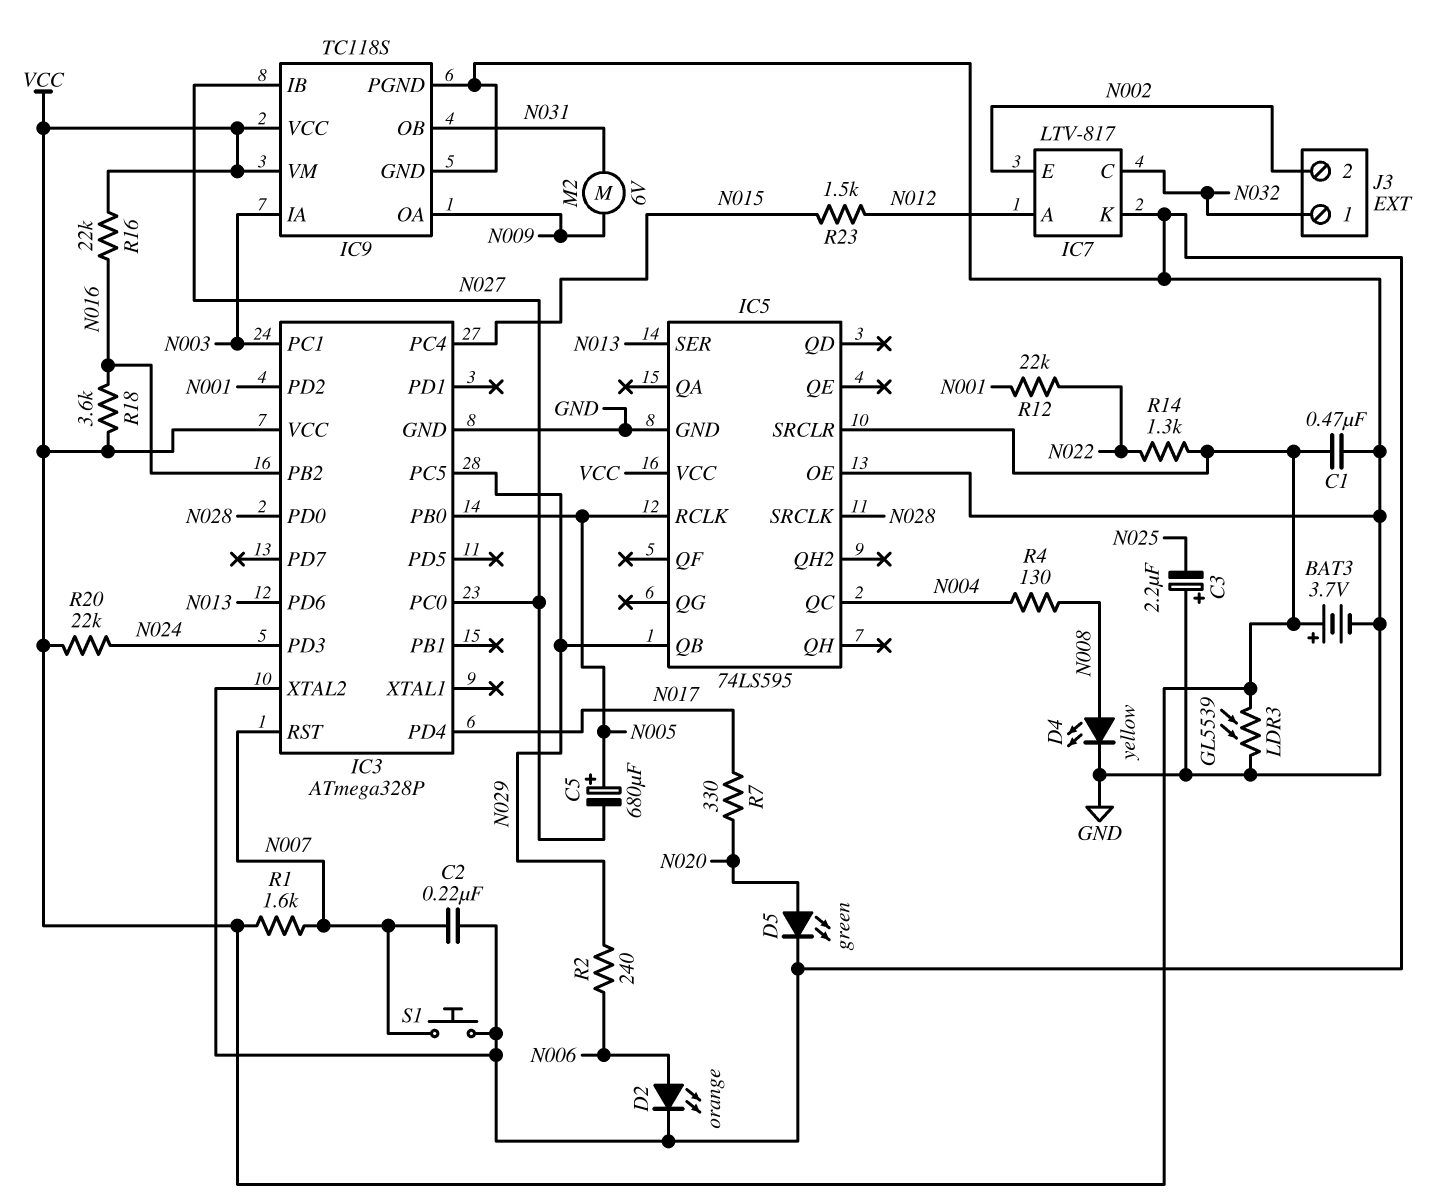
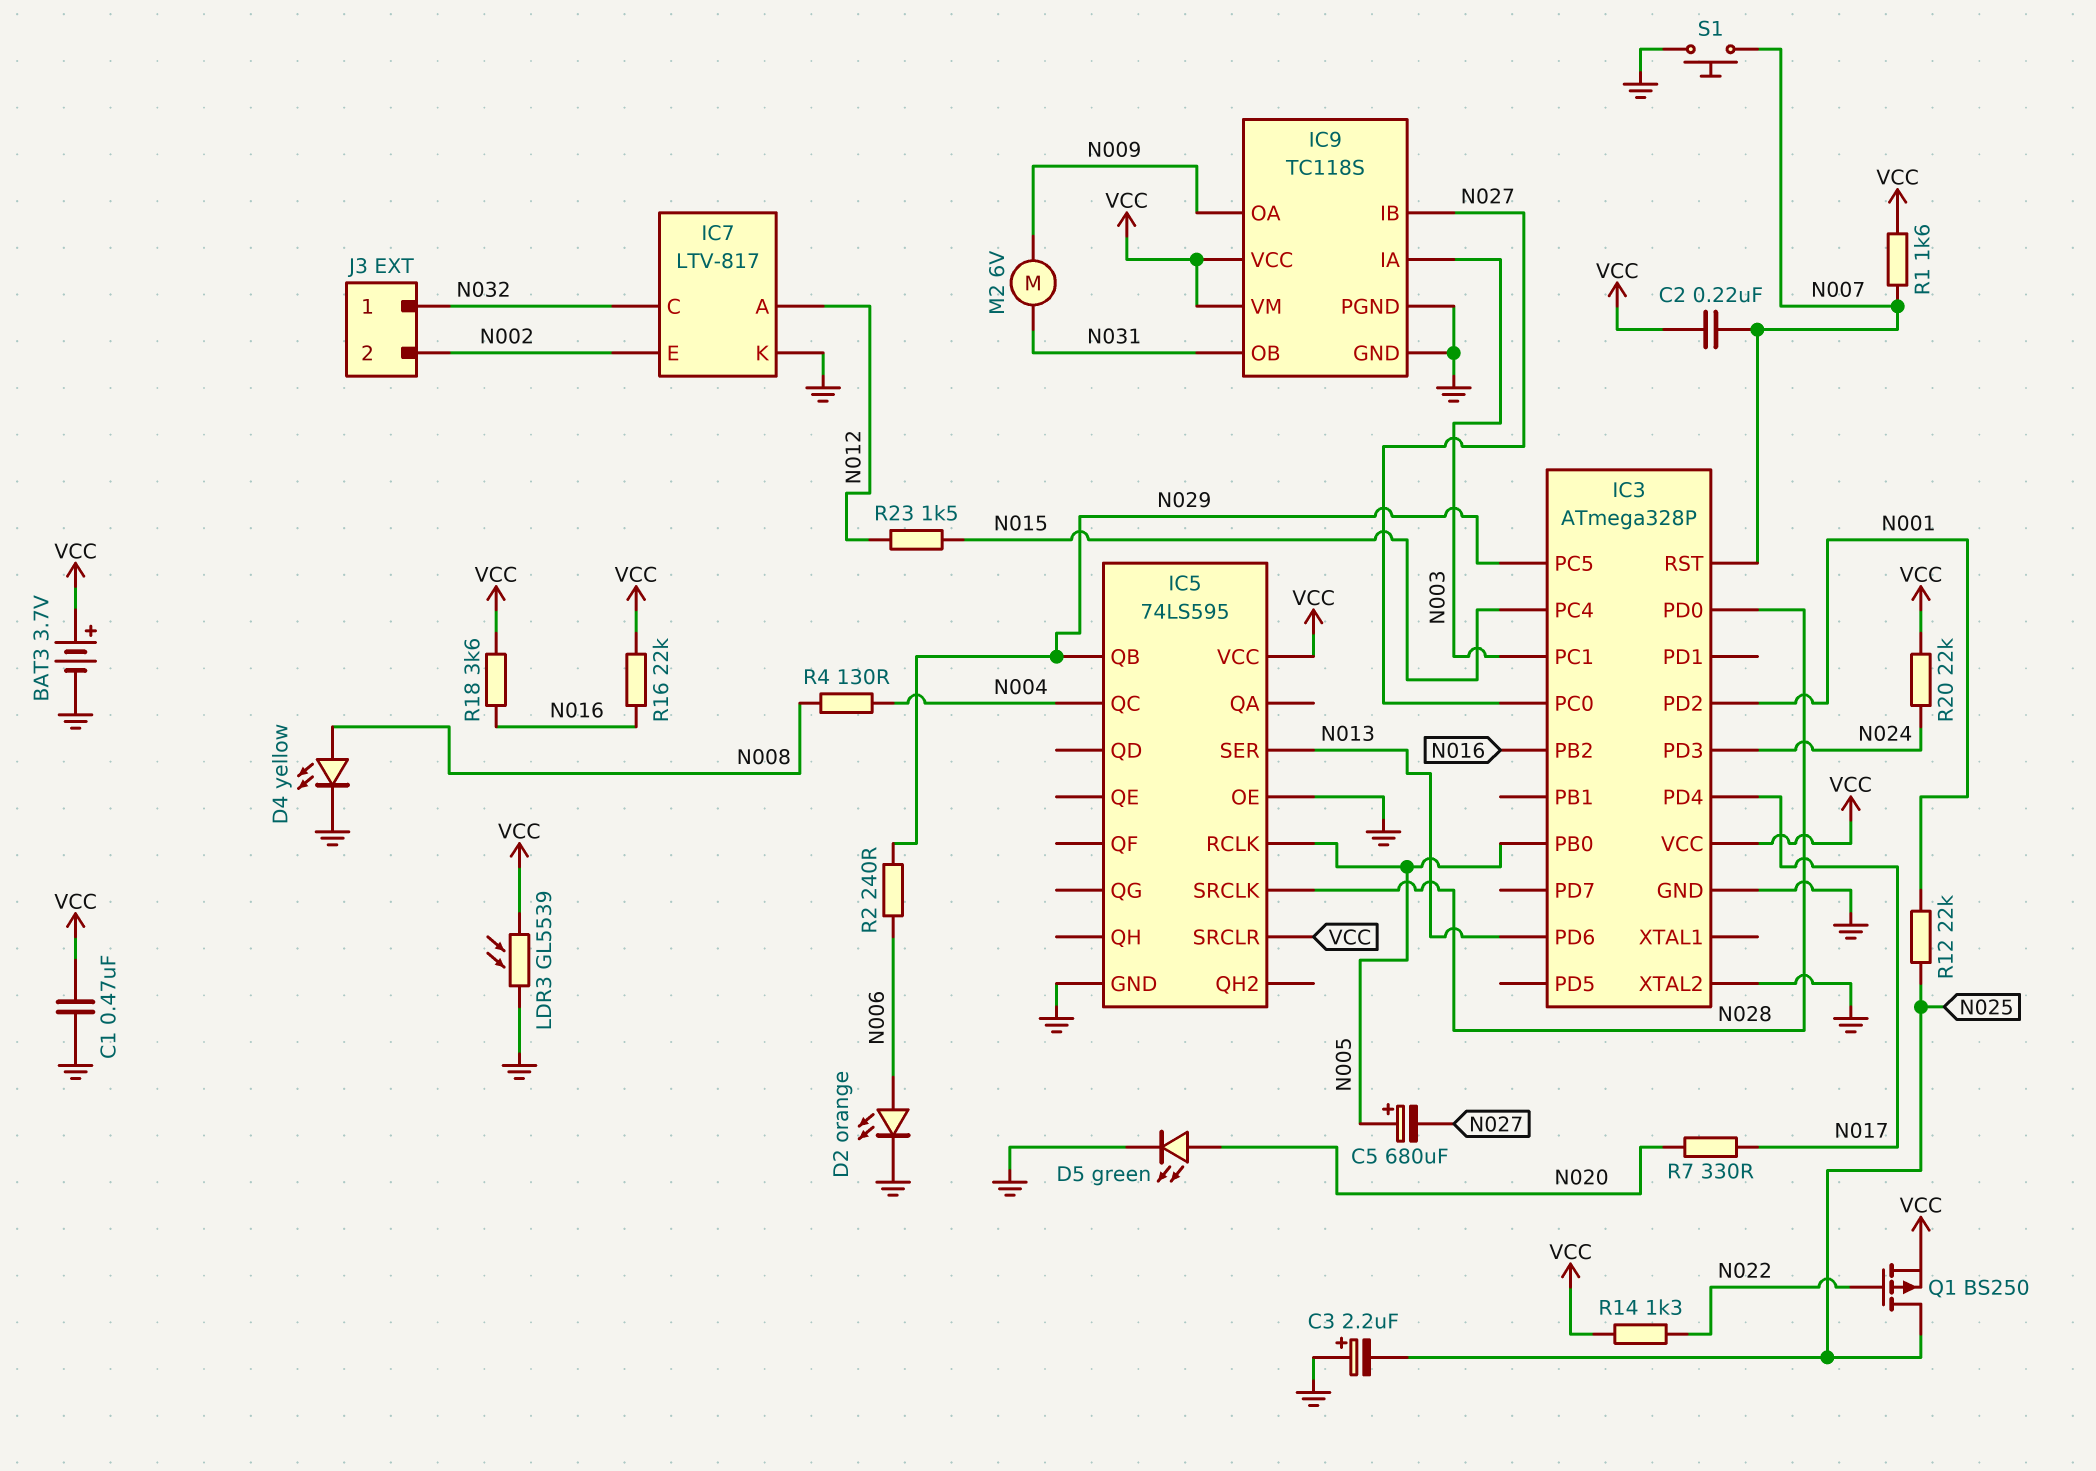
C2: 220nF (GND, N007) -> 220nF (N007, VCC)
Q1: none -> PMOS BS250 (G N022, D N025, S VCC)
R12: 22k (N001, N022) -> 22k (N001, N025)

